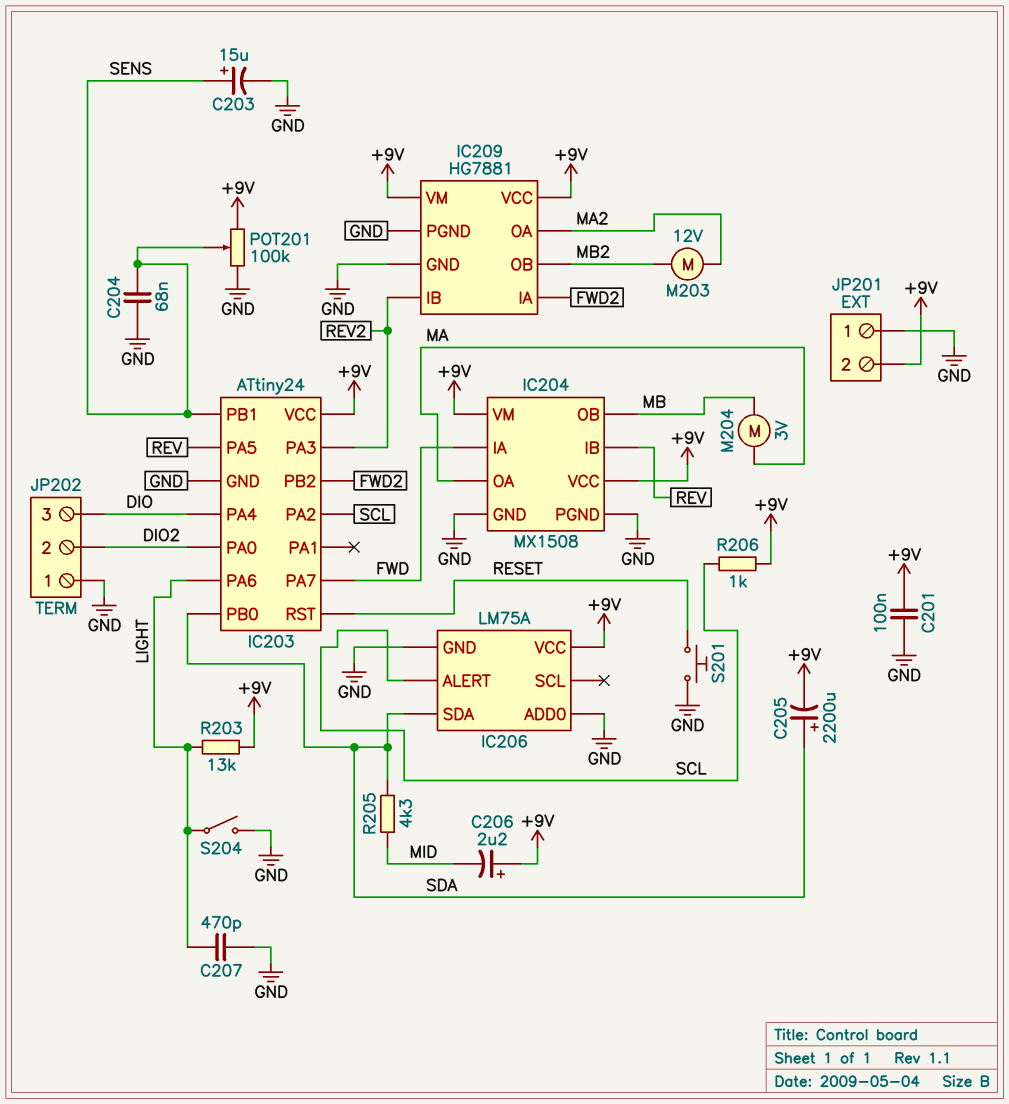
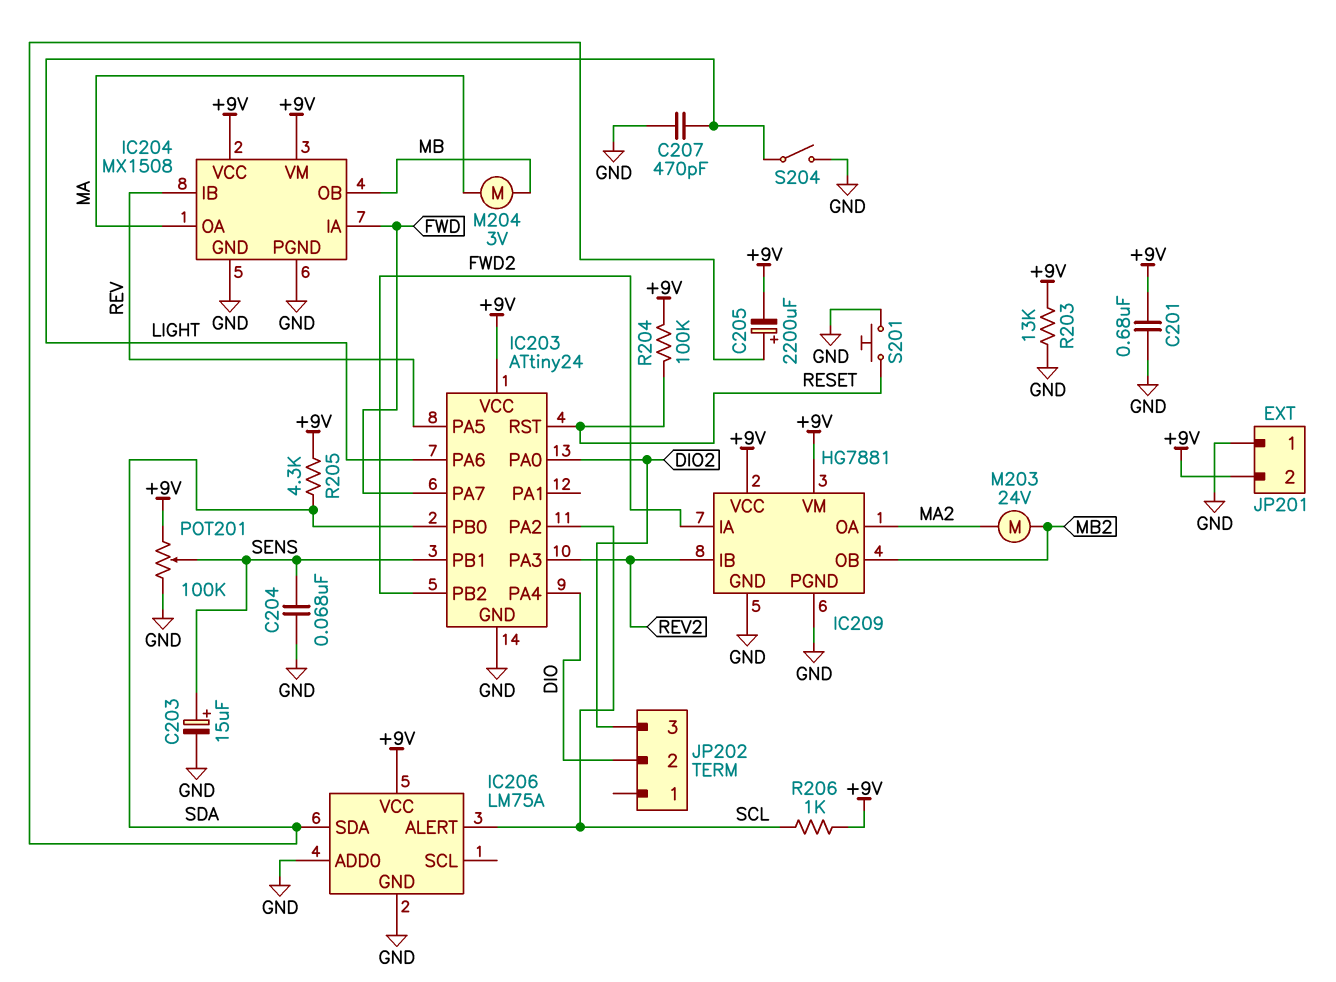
C201: 100nF (+9V, GND) -> 680nF (+9V, GND)
C206: 2.2uF (plus +9V, minus MID) -> none
JP202 pin 1: GND -> none
JP202 pin 2: DIO2 -> DIO
JP202 pin 3: DIO -> DIO2
M203: motor 12V (MA2, MB2) -> motor 24V (MA2, MB2)
R203: 13k (+9V, LIGHT) -> 13k (+9V, GND)
R204: none -> 100k (+9V, RESET)
R205: 4.3k (MID, SDA) -> 4.3k (+9V, SDA)

